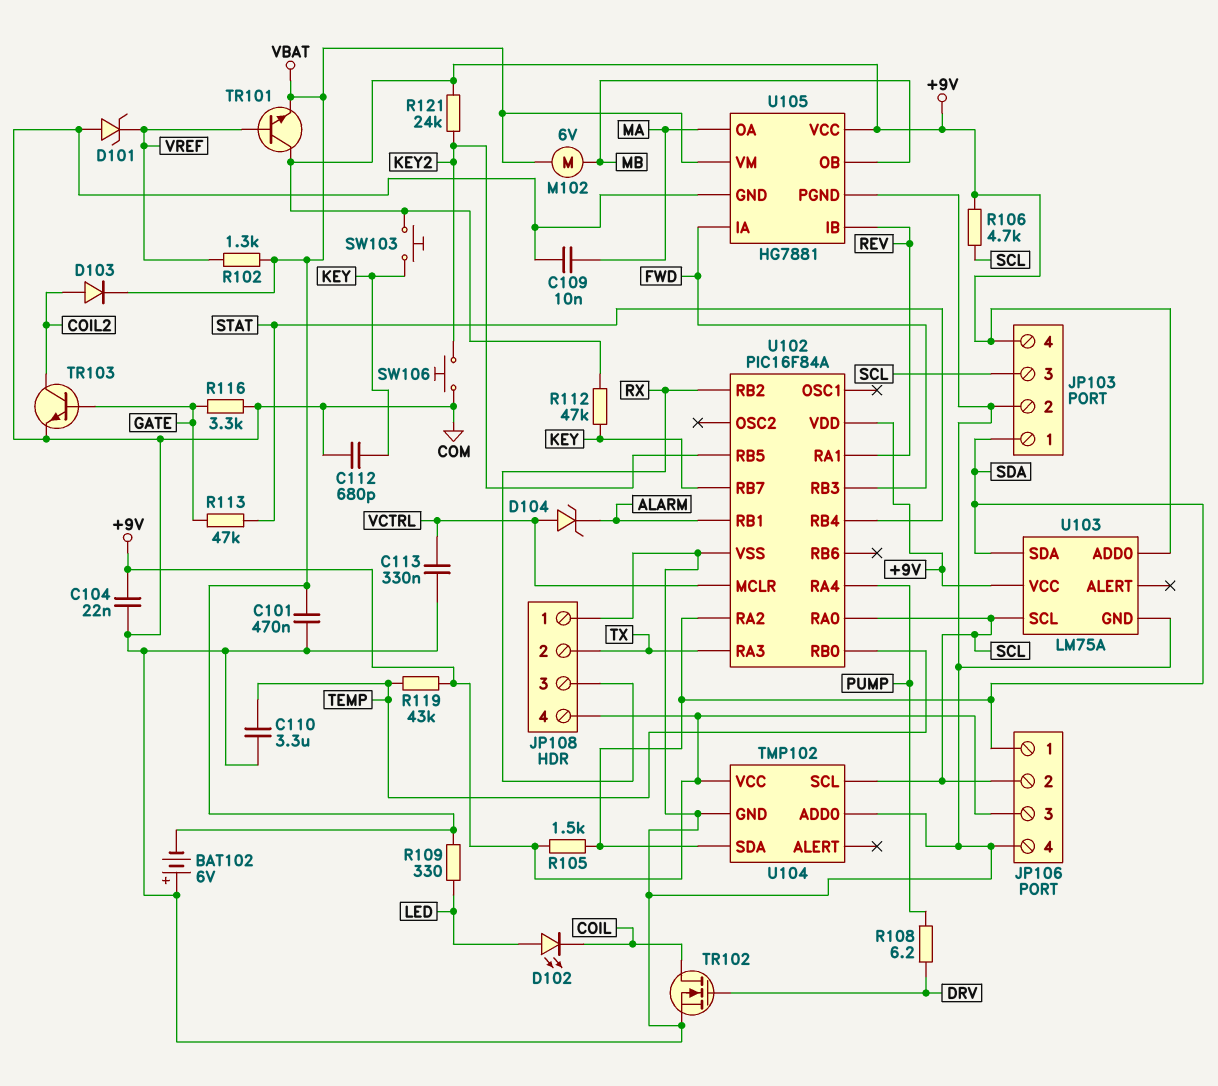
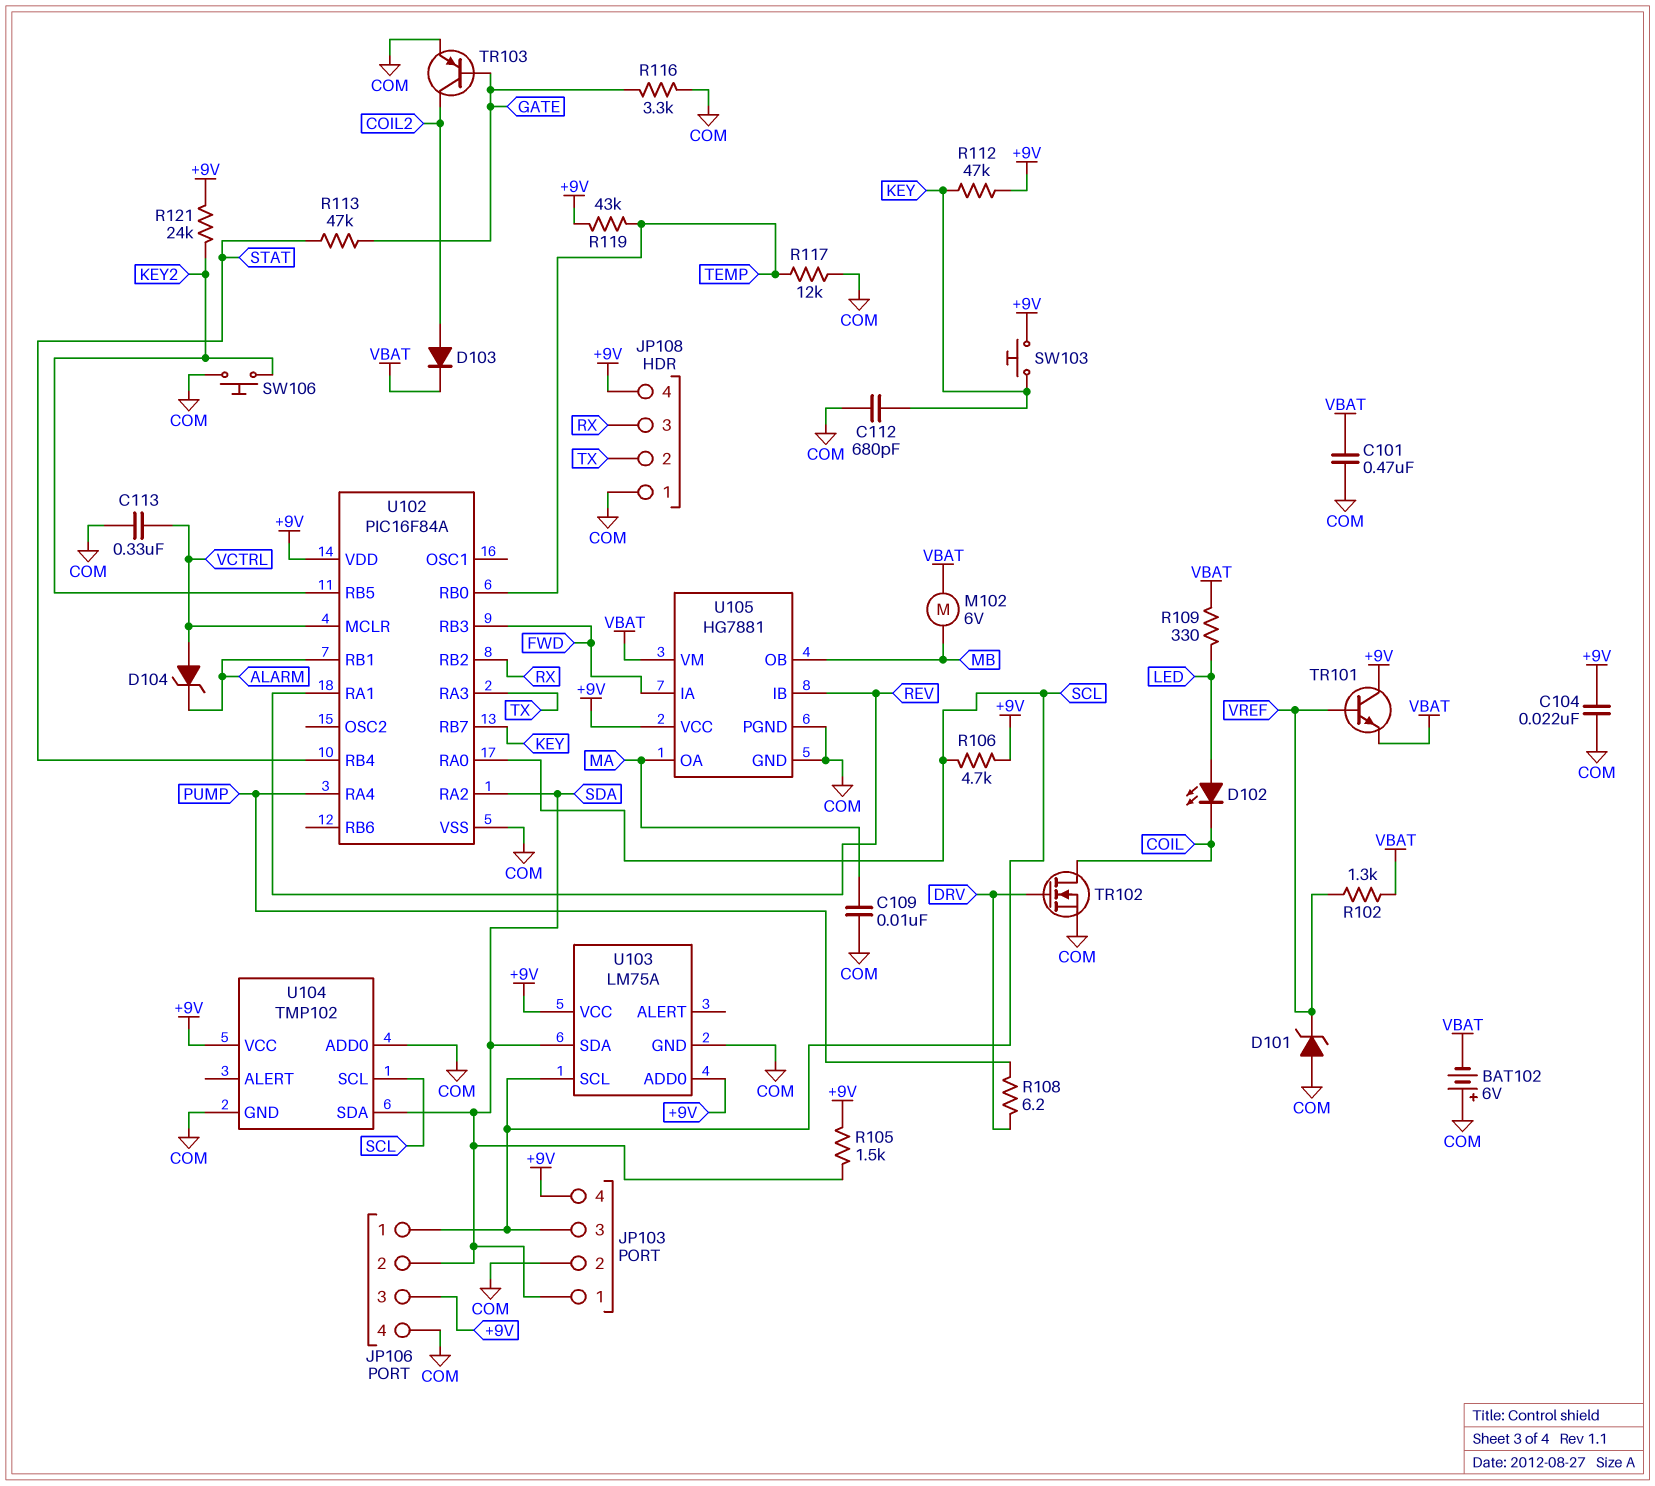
C110: 3.3uF (COM, TEMP) -> none
JP106 pin 1: SDA -> SCL
JP106 pin 2: SCL -> SDA
R117: none -> 12k (COM, TEMP)
TR103: NPN (B GATE, C COIL2, E COM) -> PNP (B GATE, C COIL2, E COM)

